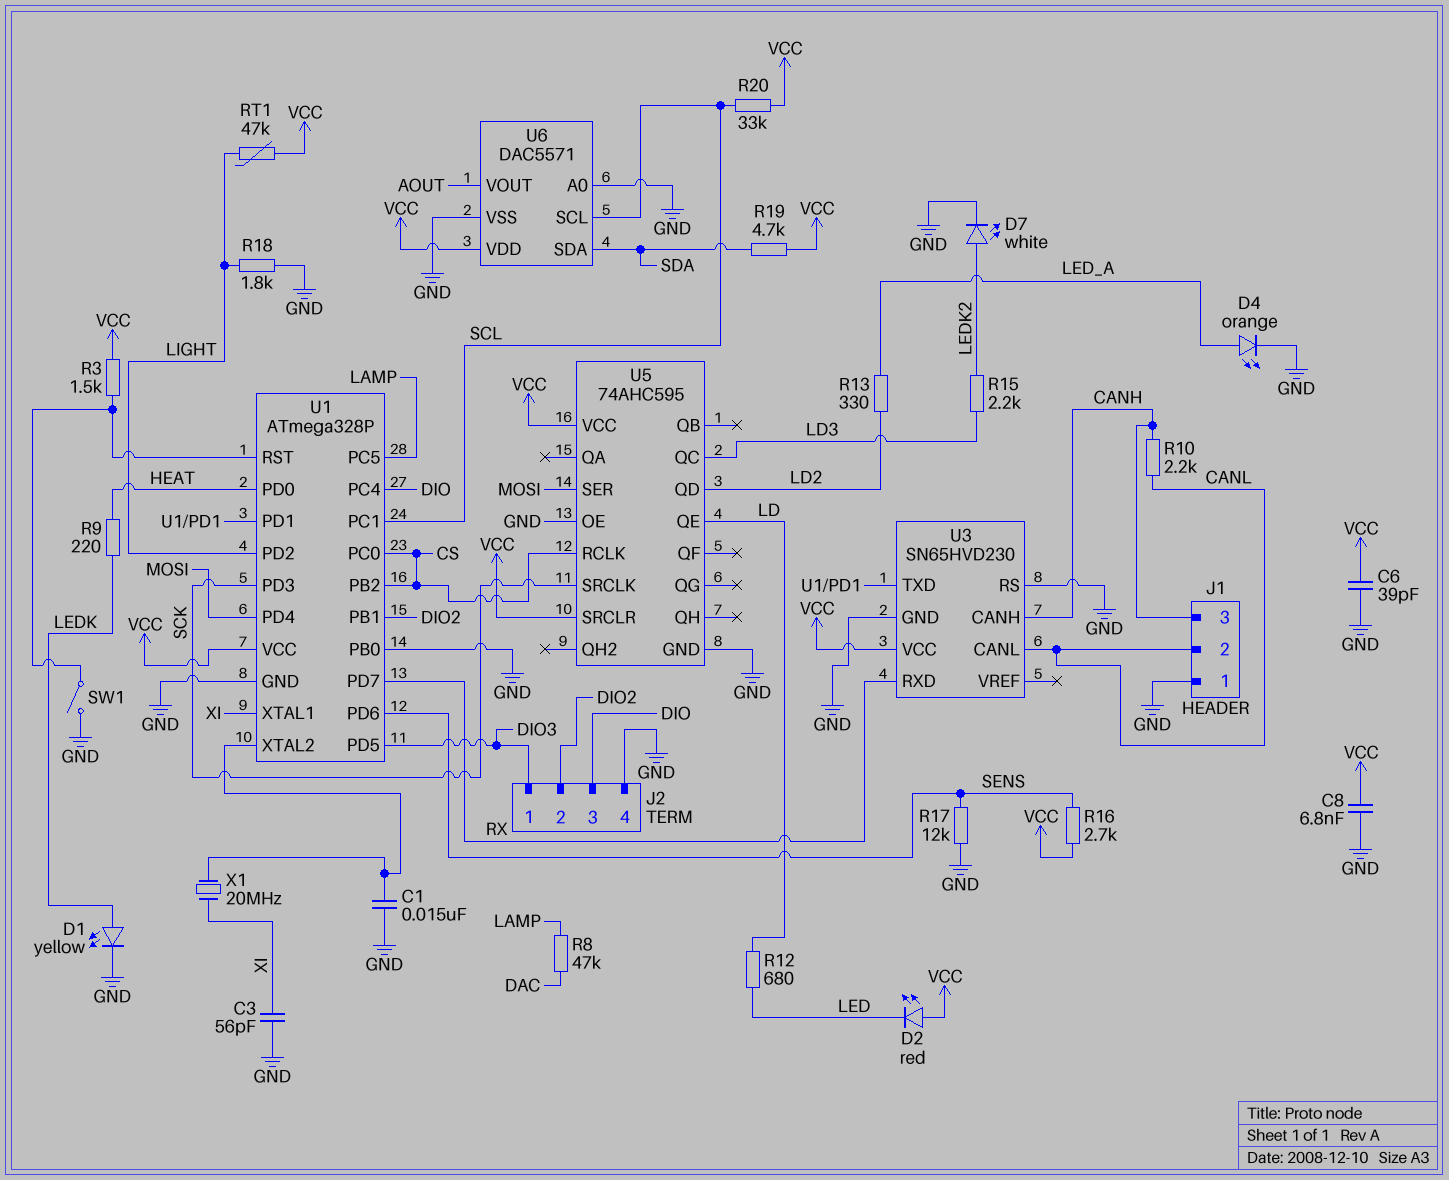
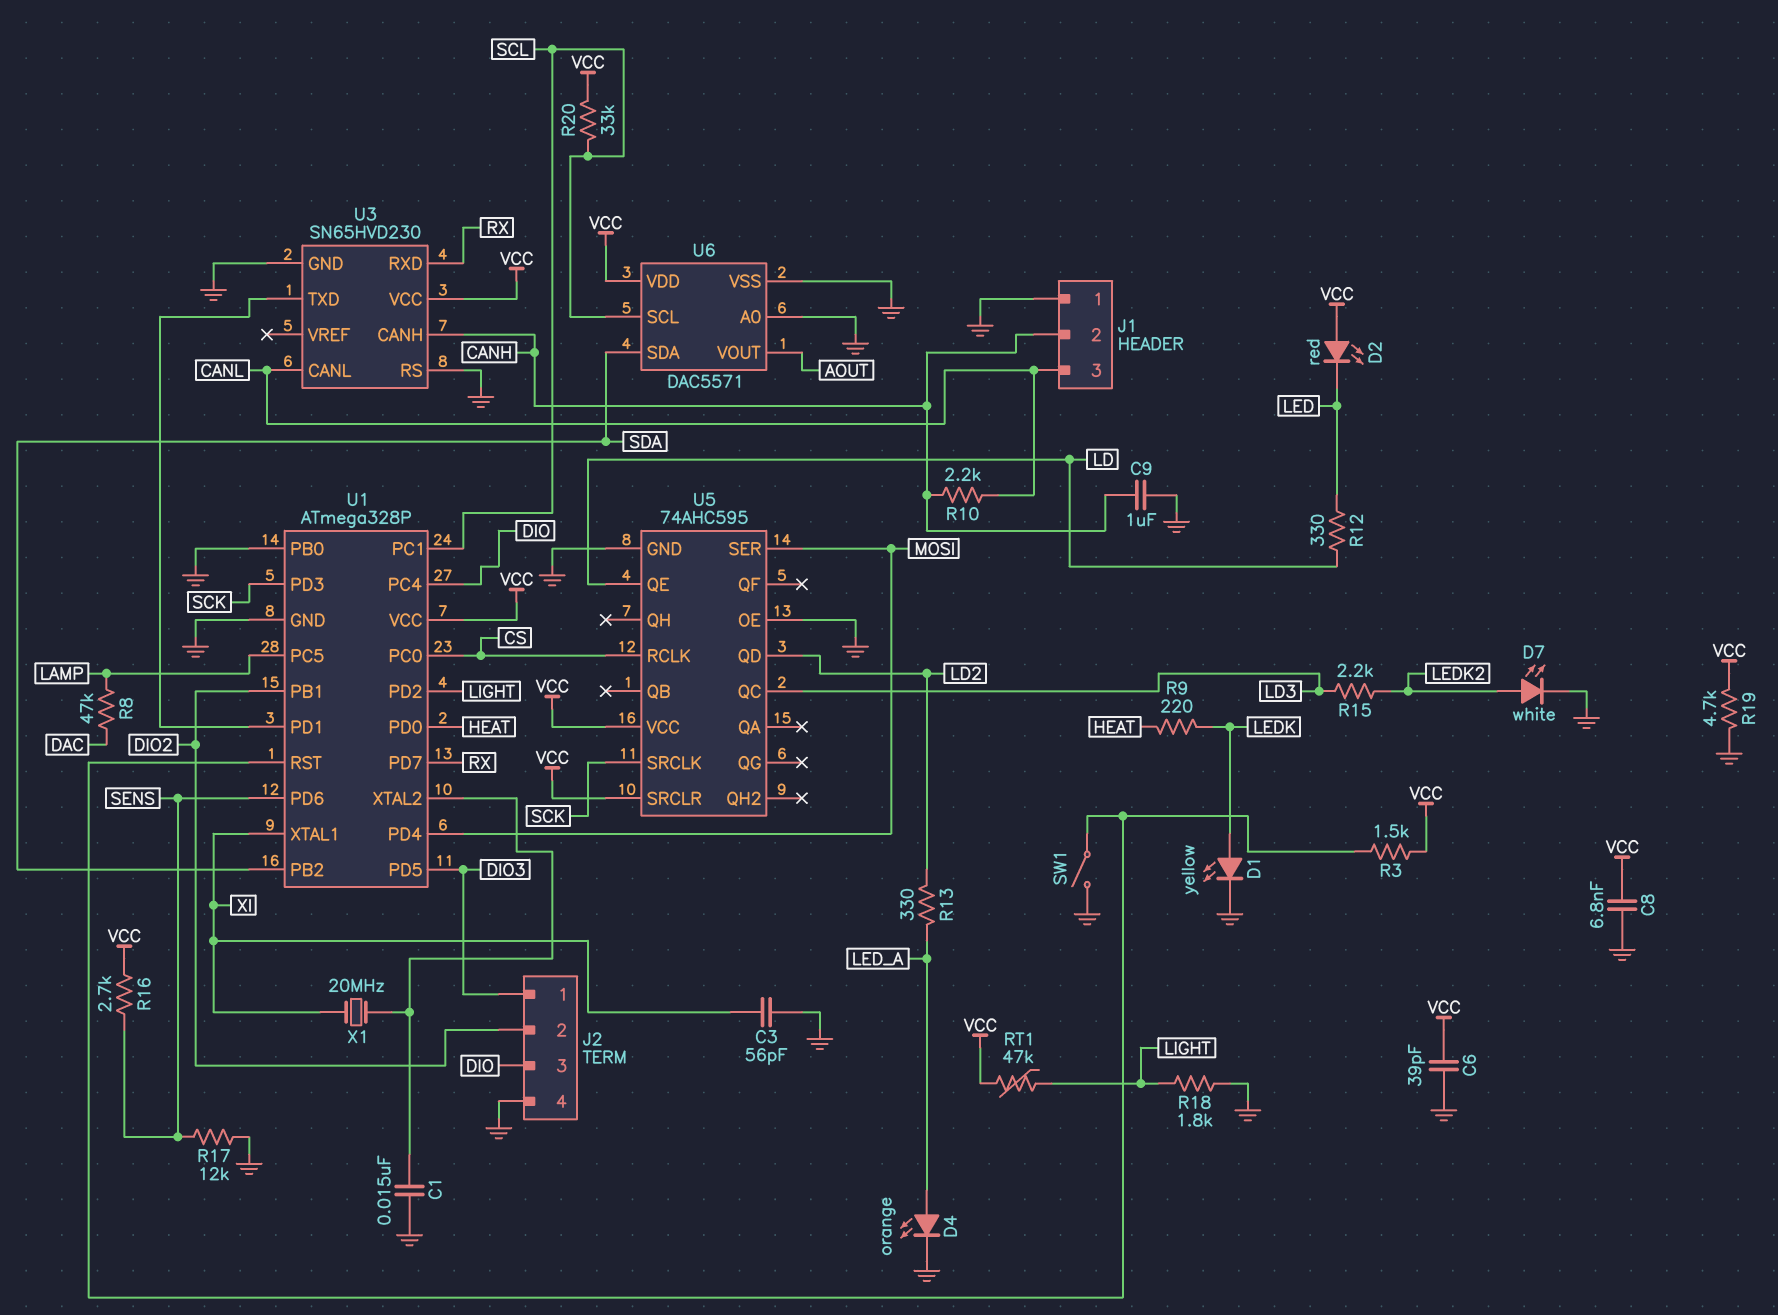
C9: none -> 1uF (CANH, GND)
J1 pin 2: CANL -> CANH
J1 pin 3: CANH -> CANL
R12: 680 (LD, LED) -> 330 (LD, LED)
R19: 4.7k (SDA, VCC) -> 4.7k (GND, VCC)
U1 pin PB2: CS -> SDA

